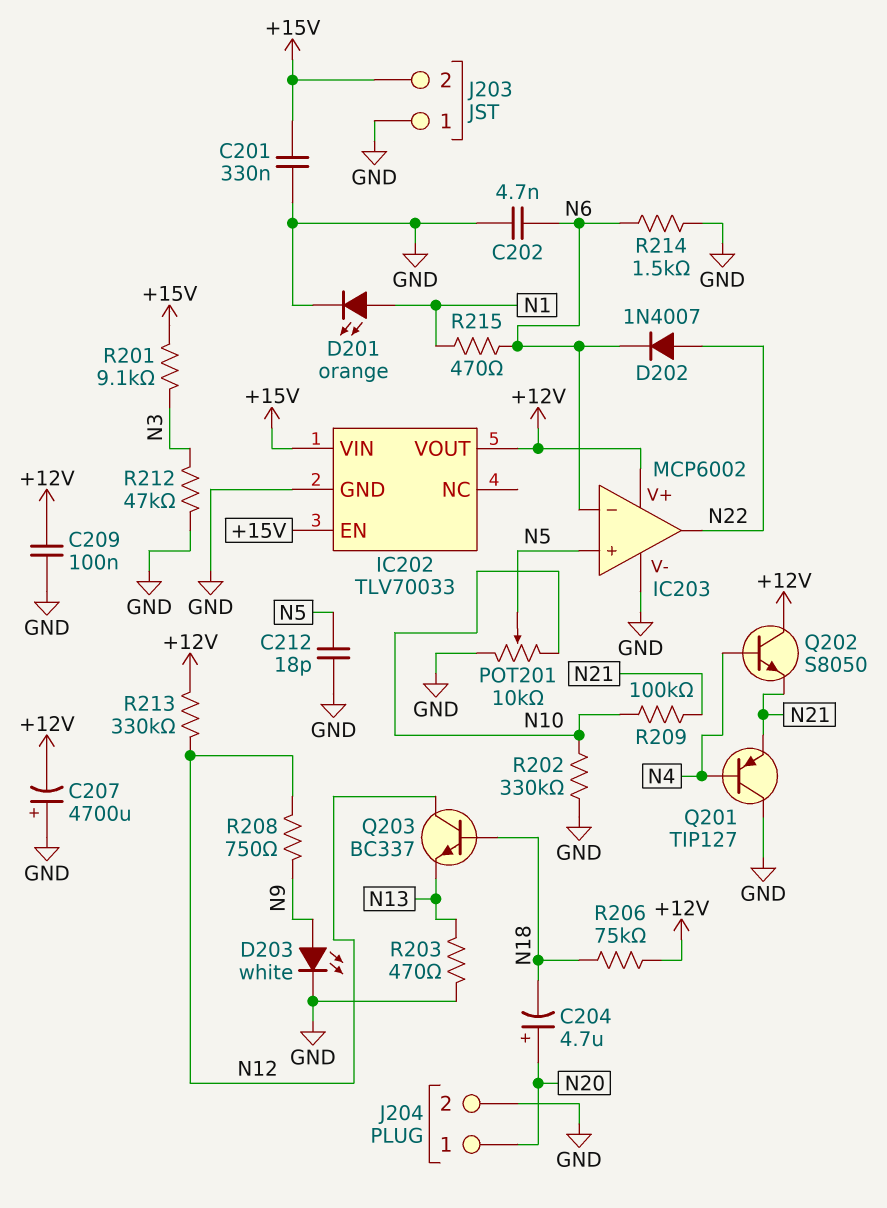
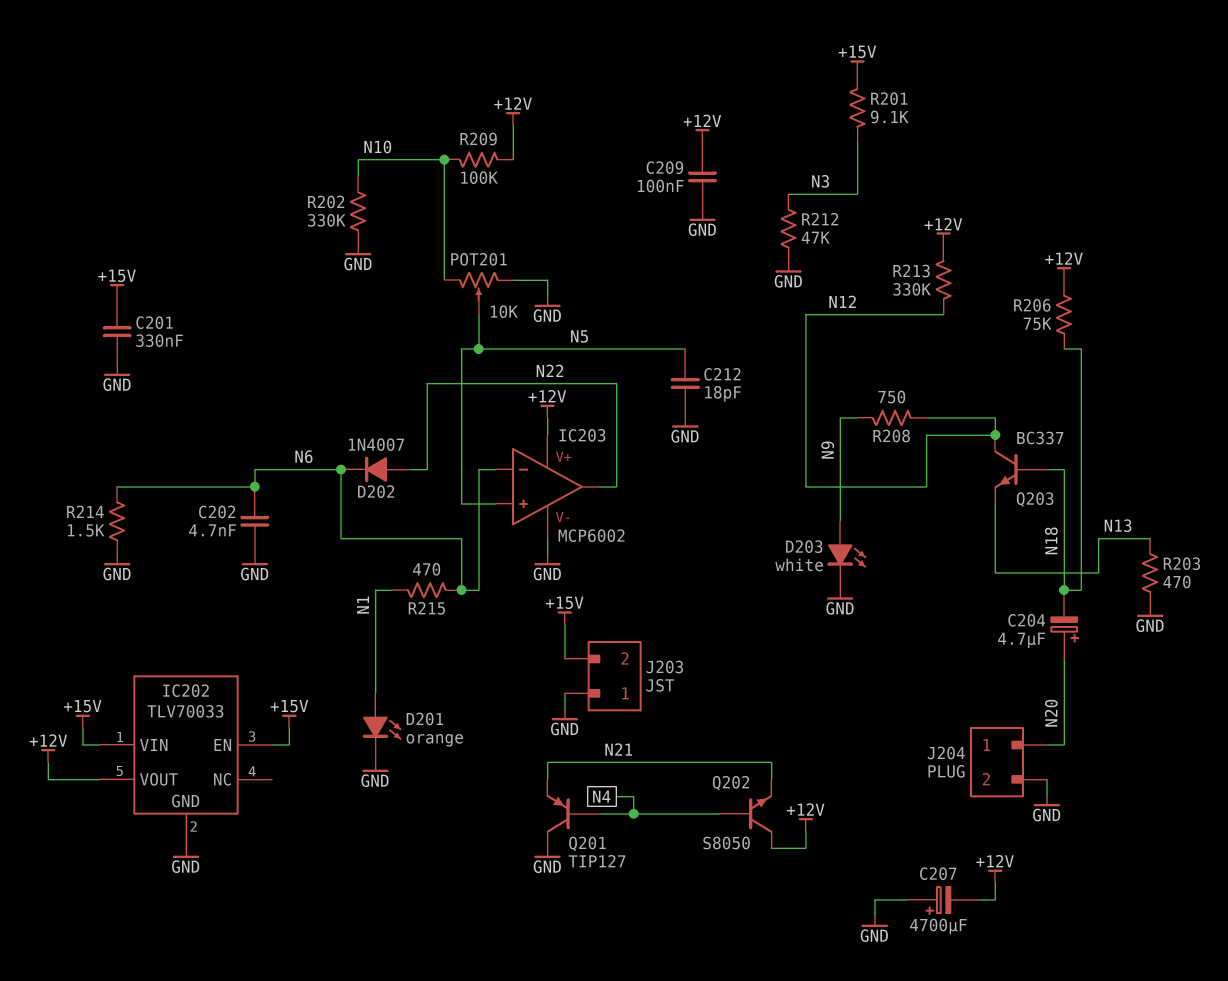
R209: 100k (N10, N21) -> 100k (+12V, N10)

